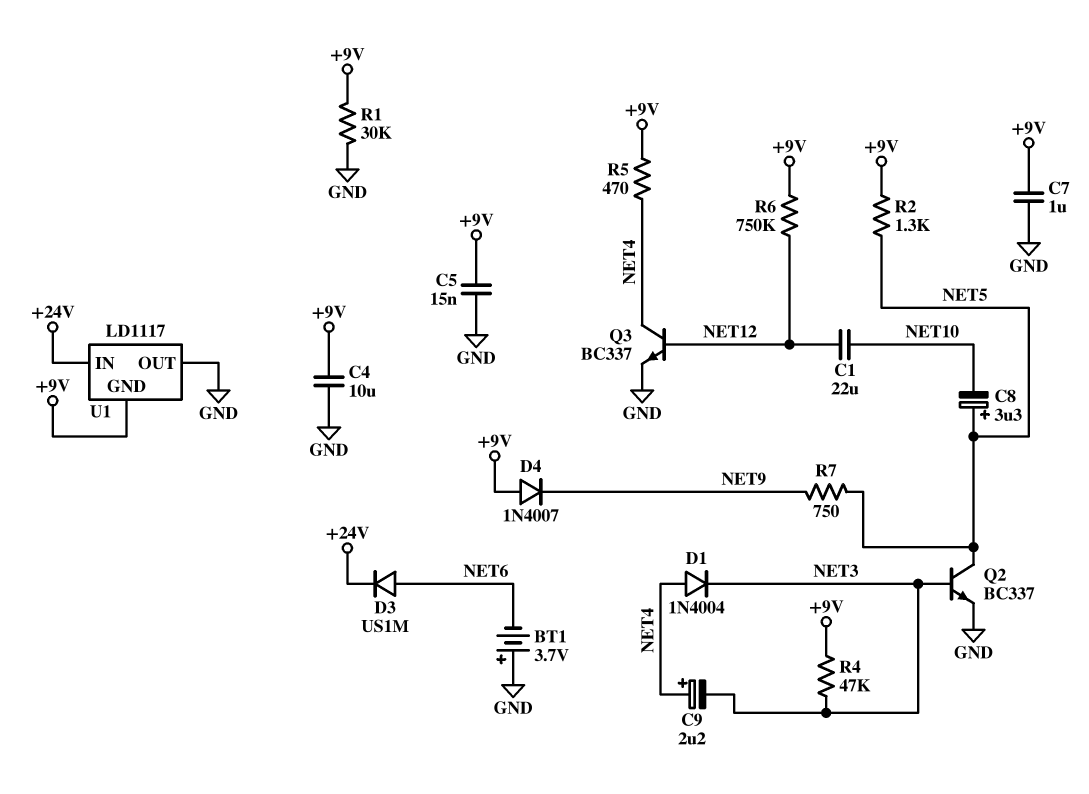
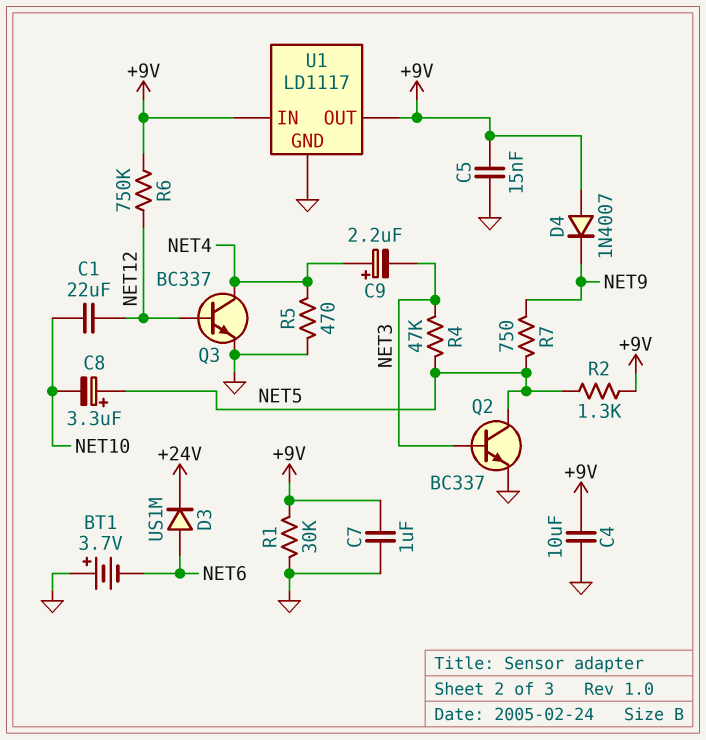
D1: diode 1N4004 (A NET4, K NET3) -> none
R4: 47k (+9V, NET3) -> 47k (NET3, NET5)
R5: 470 (+9V, NET4) -> 470 (GND, NET4)
U1 pin GND: +9V -> GND
U1 pin IN: +24V -> +9V
U1 pin OUT: GND -> +9V

